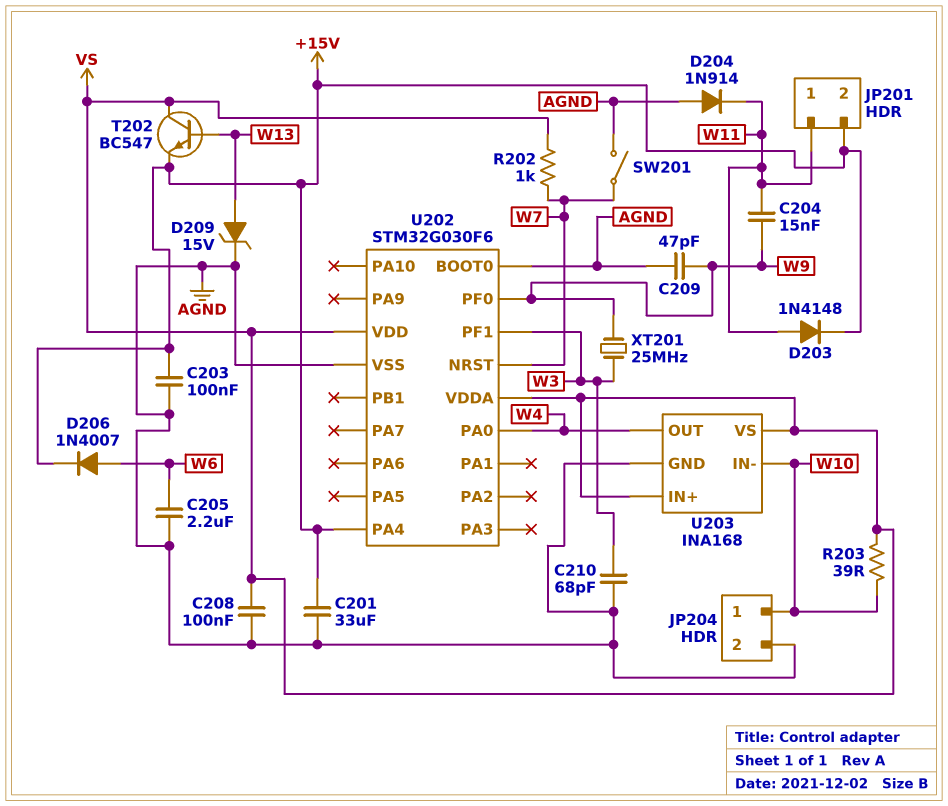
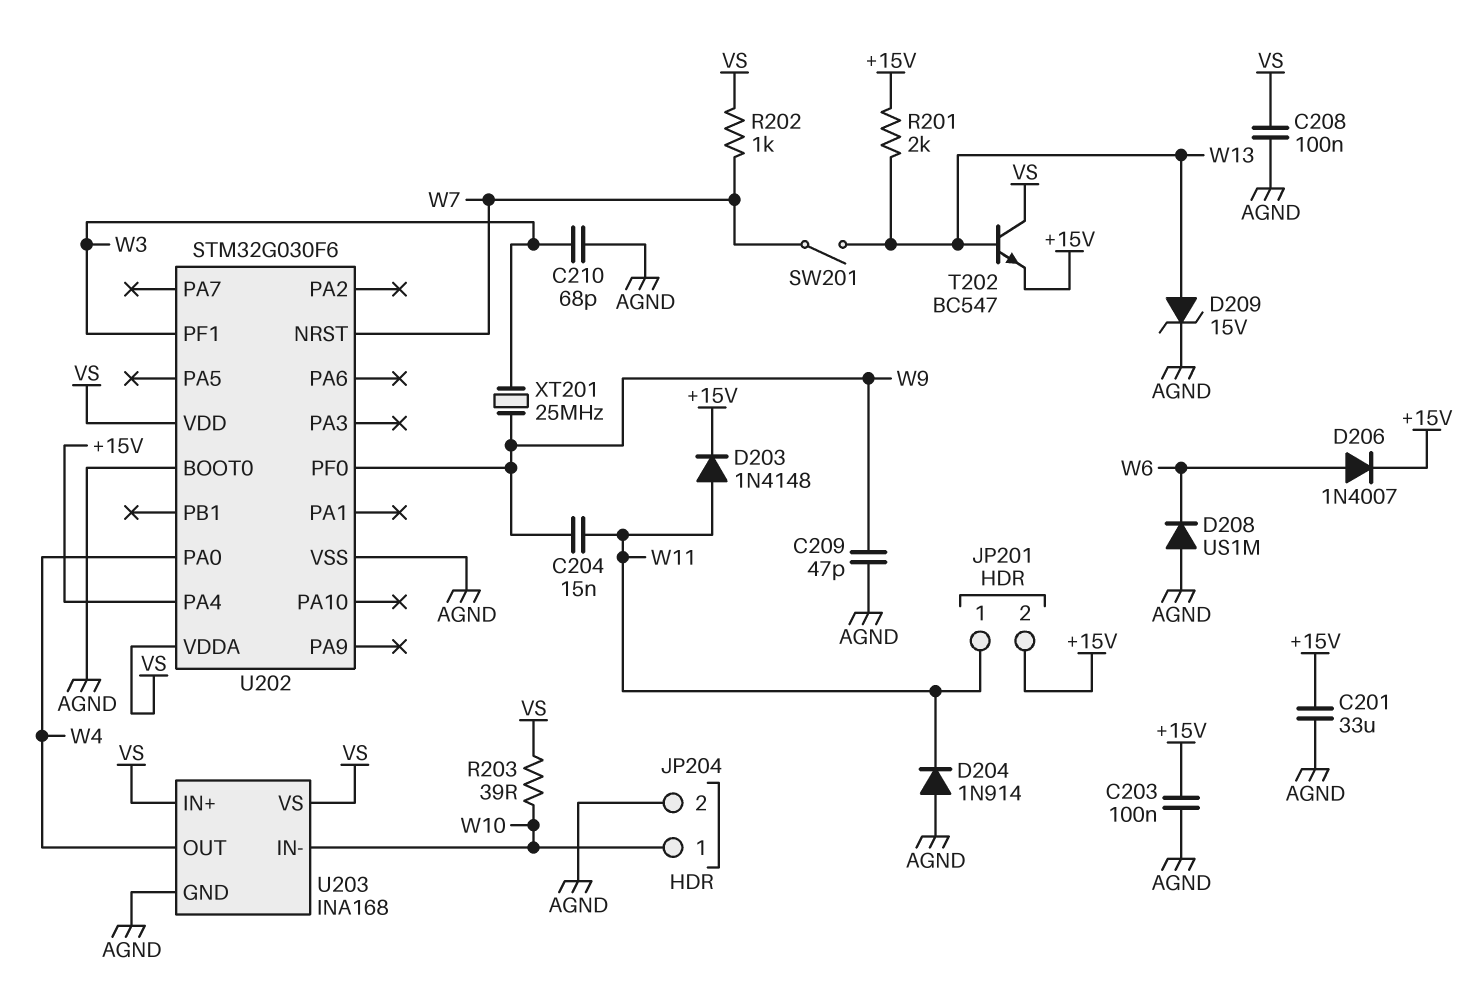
C205: 2.2uF (AGND, W6) -> none
D208: none -> diode US1M (A AGND, K W6)
R201: none -> 2k (+15V, W13)
SW201: switch (AGND, W7) -> switch (W7, W13)

